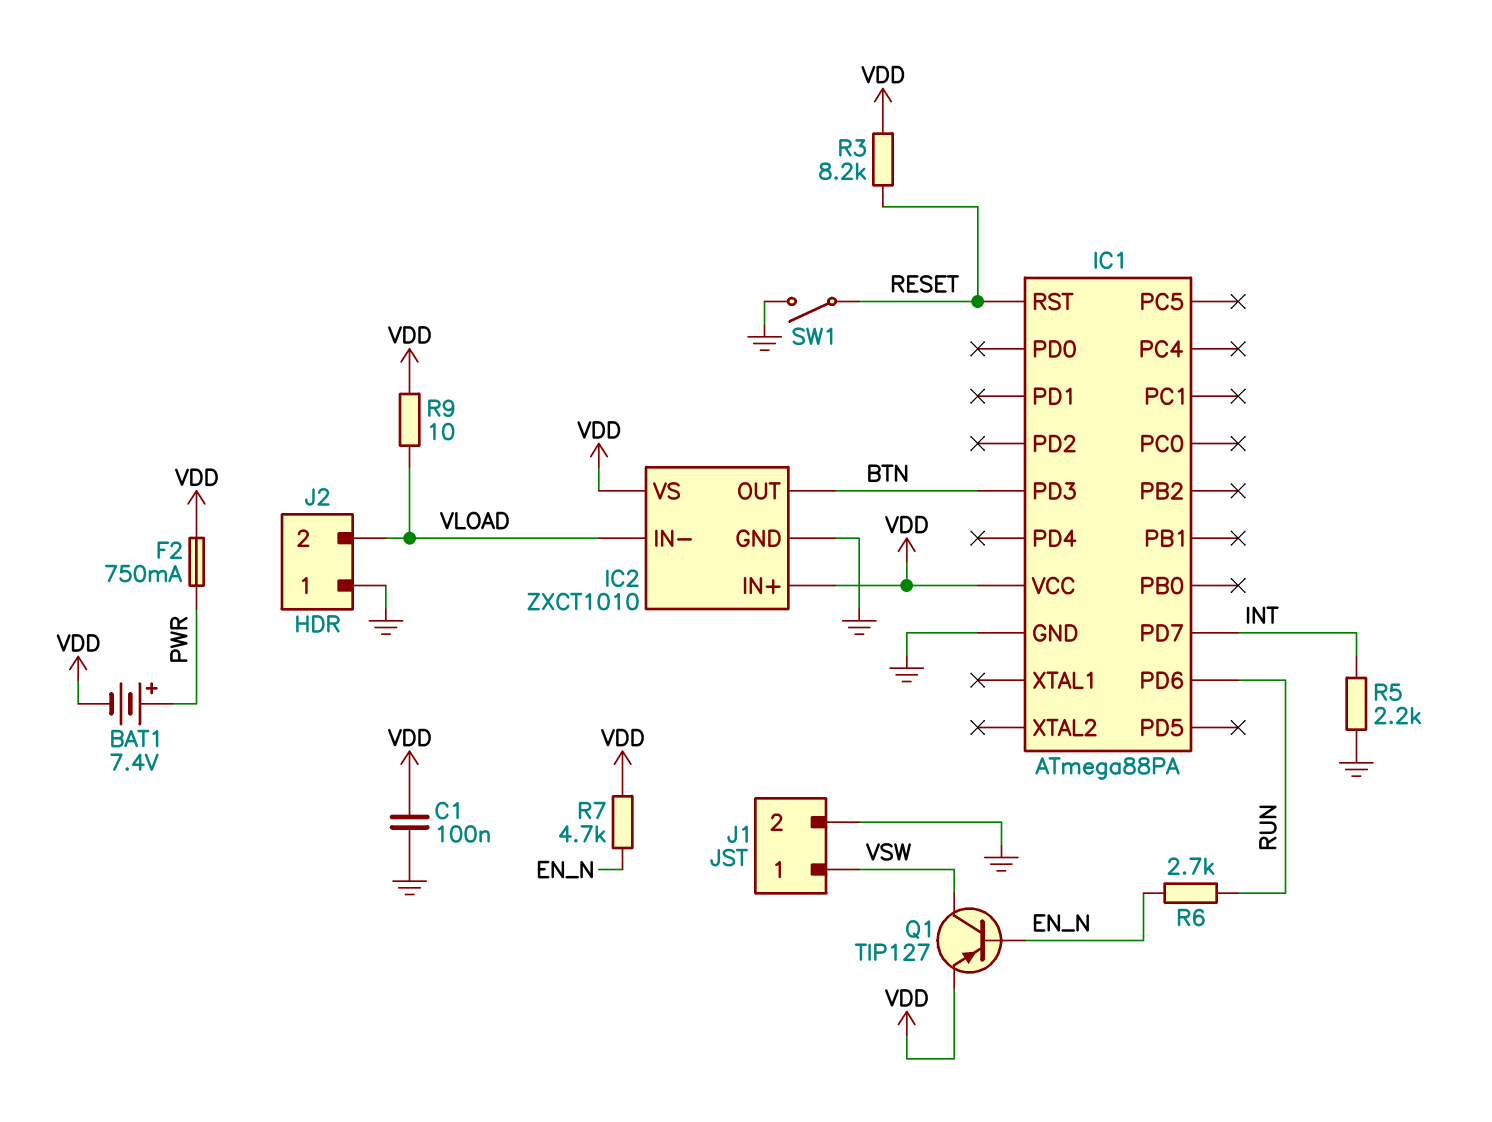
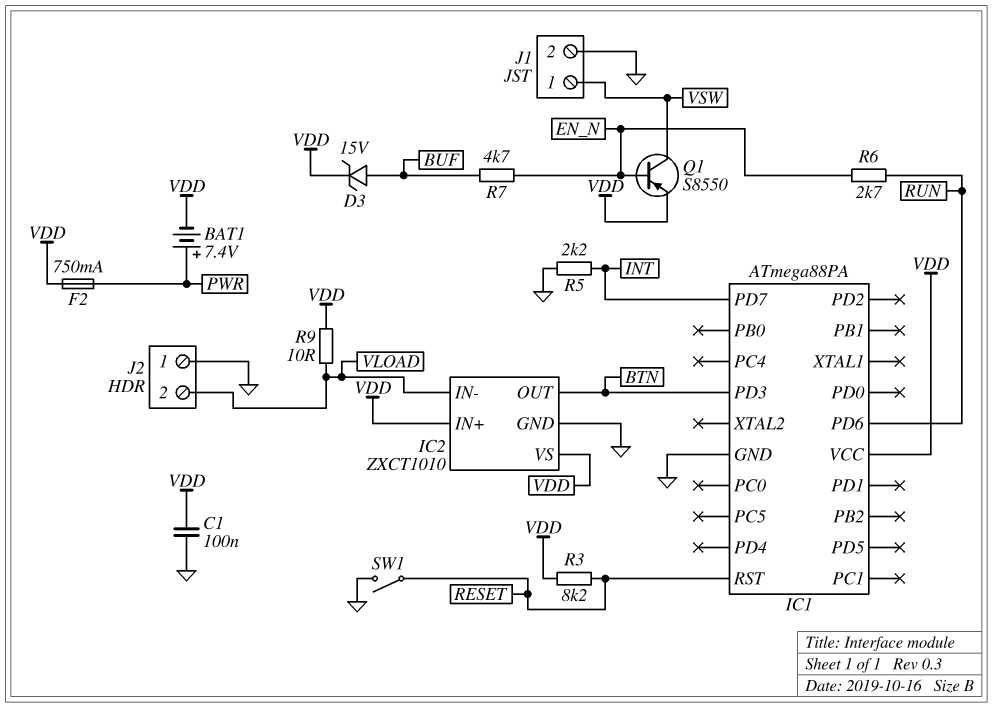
D3: none -> zener 15V (A BUF, K VDD)
Q1: PNP TIP127 (B EN_N, C VSW, E VDD) -> PNP S8550 (B EN_N, C VSW, E VDD)
R7: 4.7k (EN_N, VDD) -> 4.7k (BUF, EN_N)

